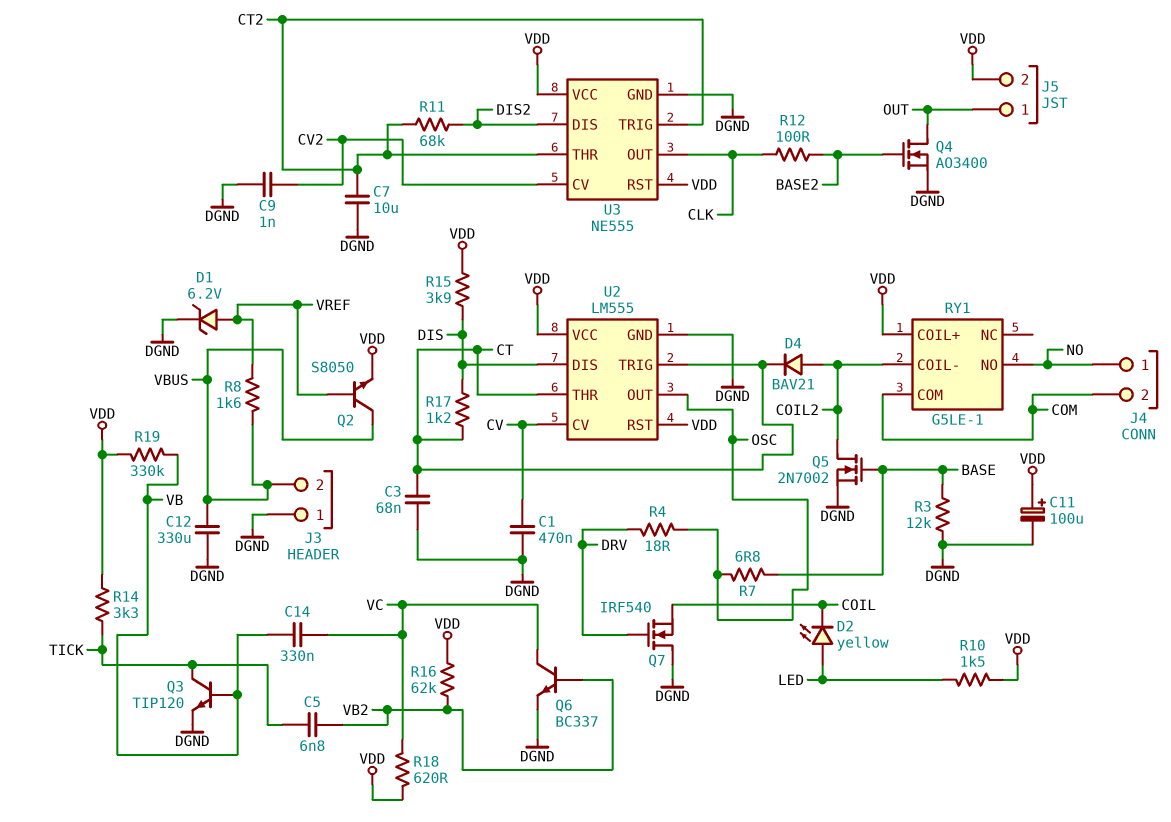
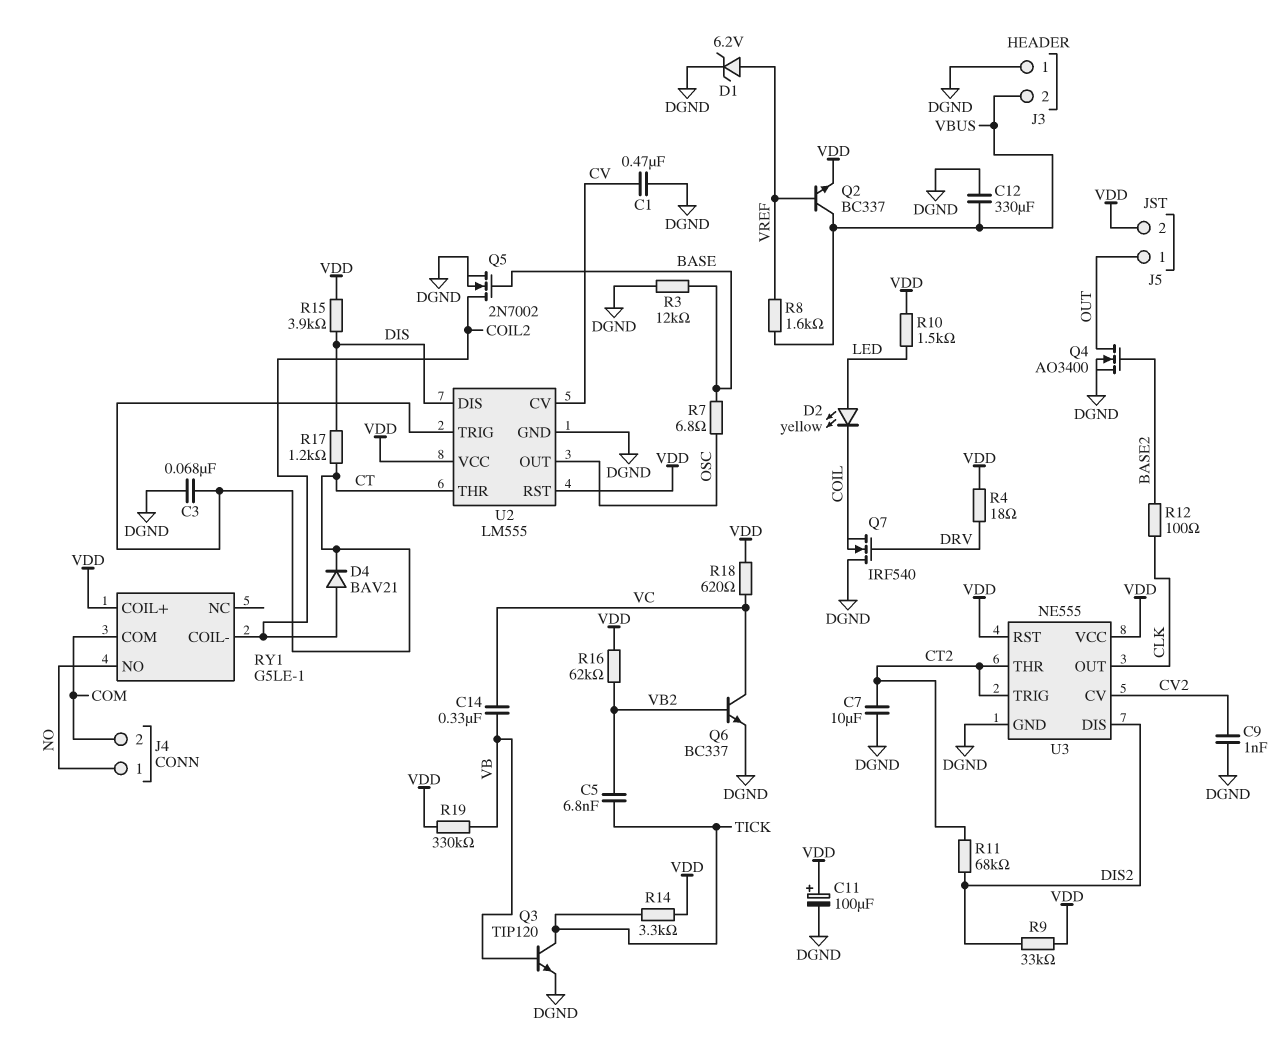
Q2: NPN S8050 (B VREF, C VBUS, E VDD) -> NPN BC337 (B VREF, C VBUS, E VDD)
R4: 18 (DRV, OSC) -> 18 (DRV, VDD)
R9: none -> 33k (DIS2, VDD)

